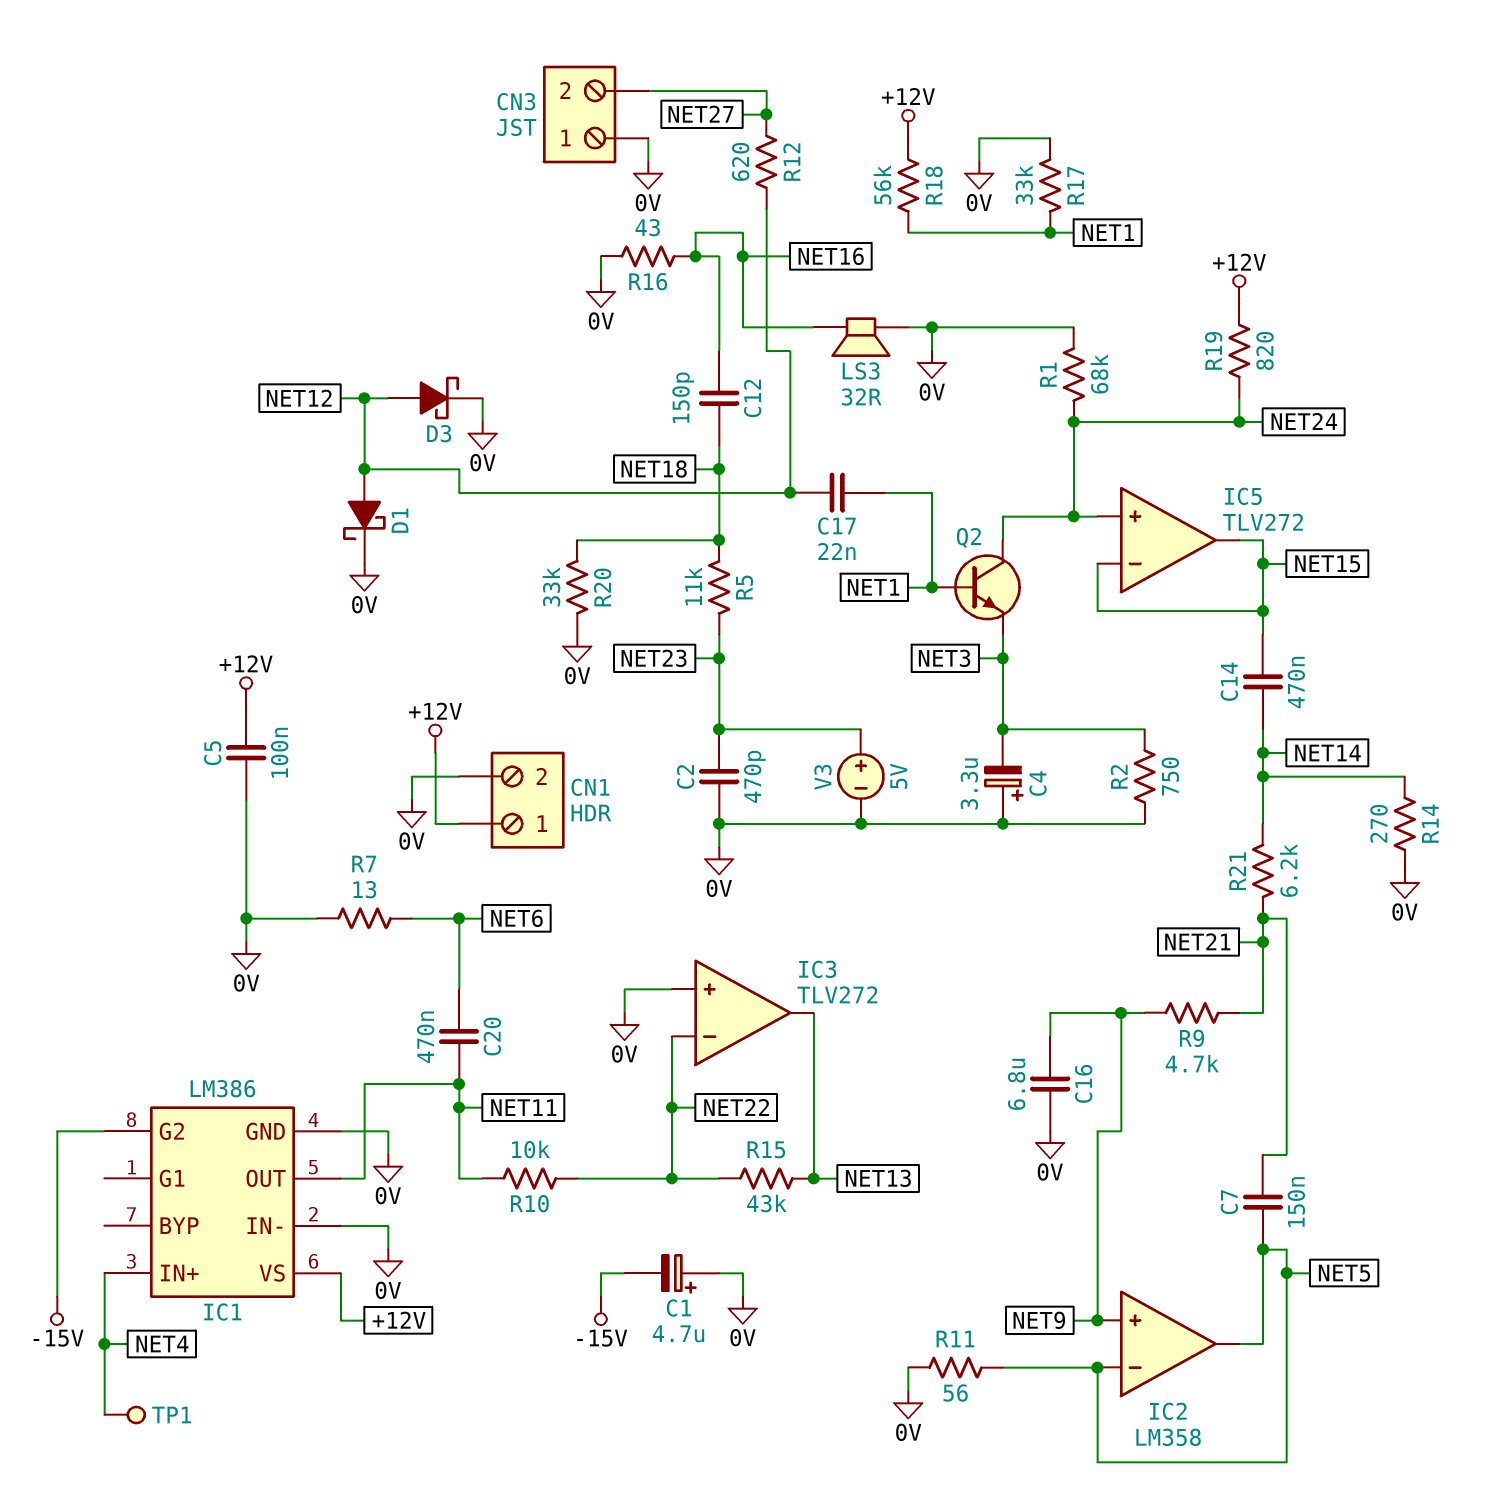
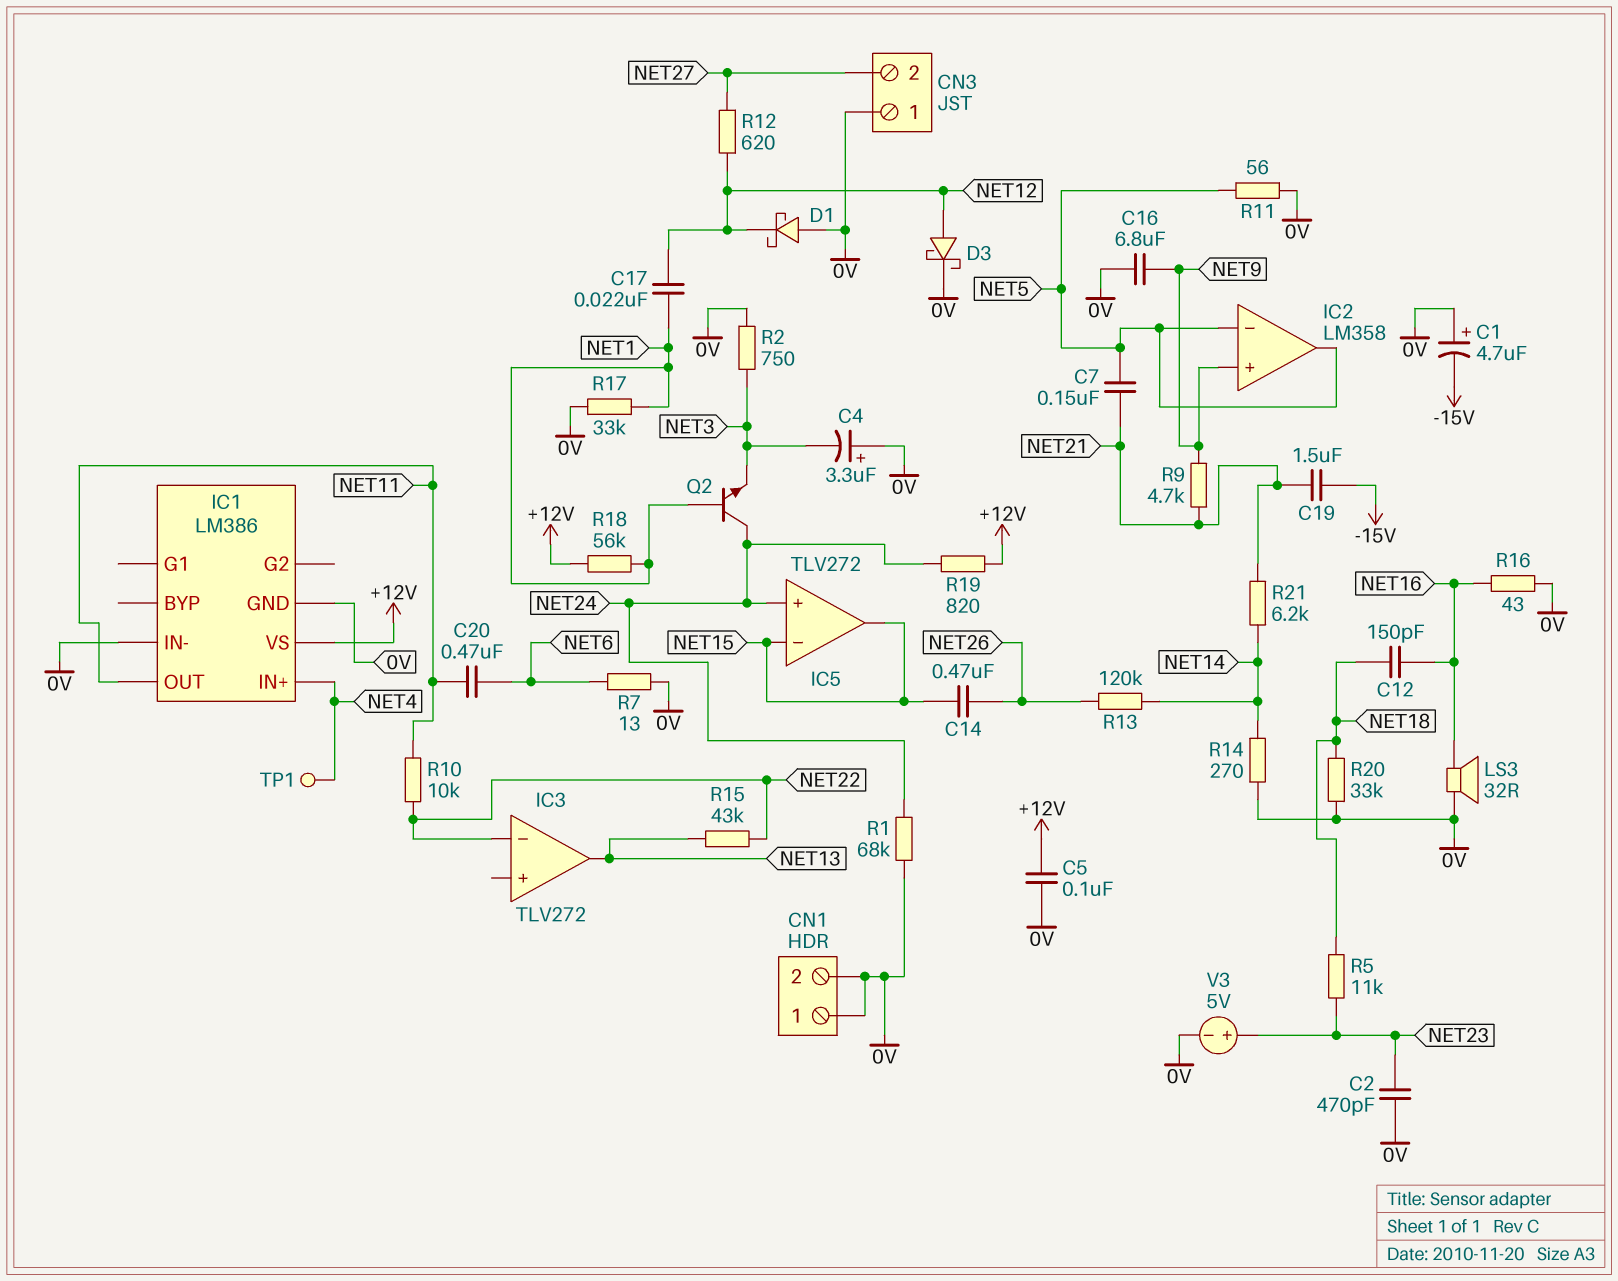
C14: 470nF (NET14, NET15) -> 470nF (NET15, NET26)
C19: none -> 1.5uF (-15V, NET21)
CN1 pin 1: +12V -> 0V
D1: schottky (A NET12, K 0V) -> schottky (A 0V, K NET12)
IC1 pin G2: -15V -> none
IC3 pin in+: 0V -> none
R13: none -> 120k (NET14, NET26)

